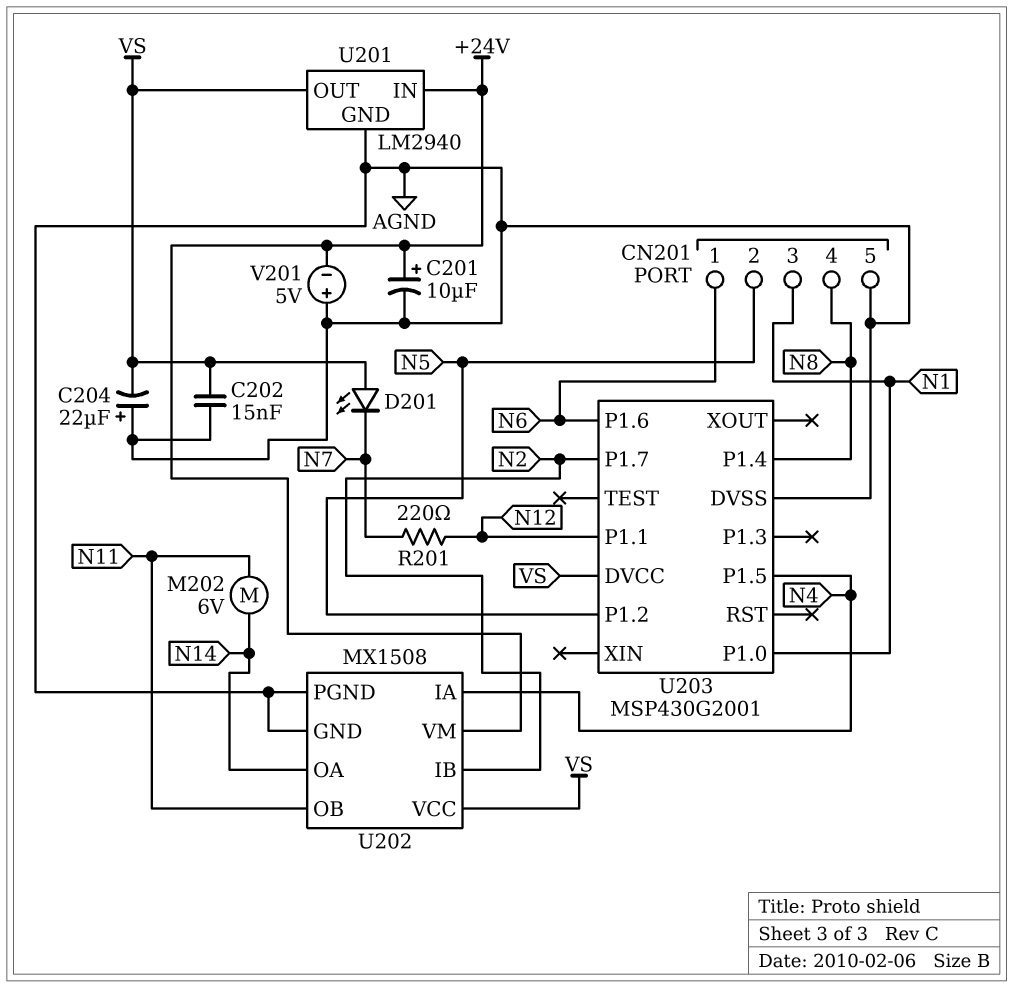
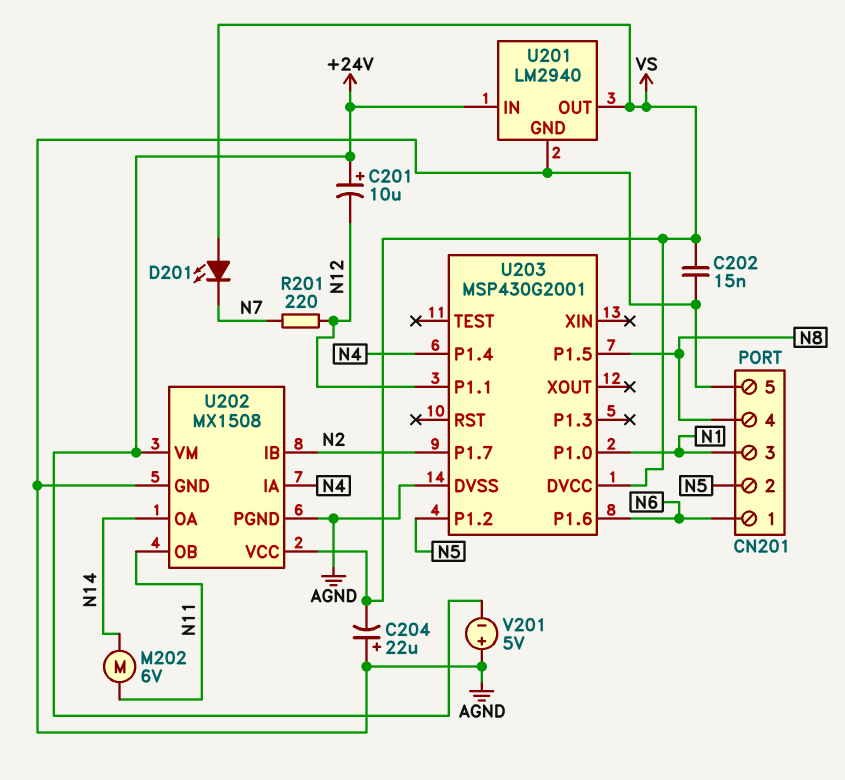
C201: 10uF (plus +24V, minus AGND) -> 10uF (plus +24V, minus N12)
U203 pin P1.4: N8 -> N4
U203 pin P1.5: N4 -> N8

